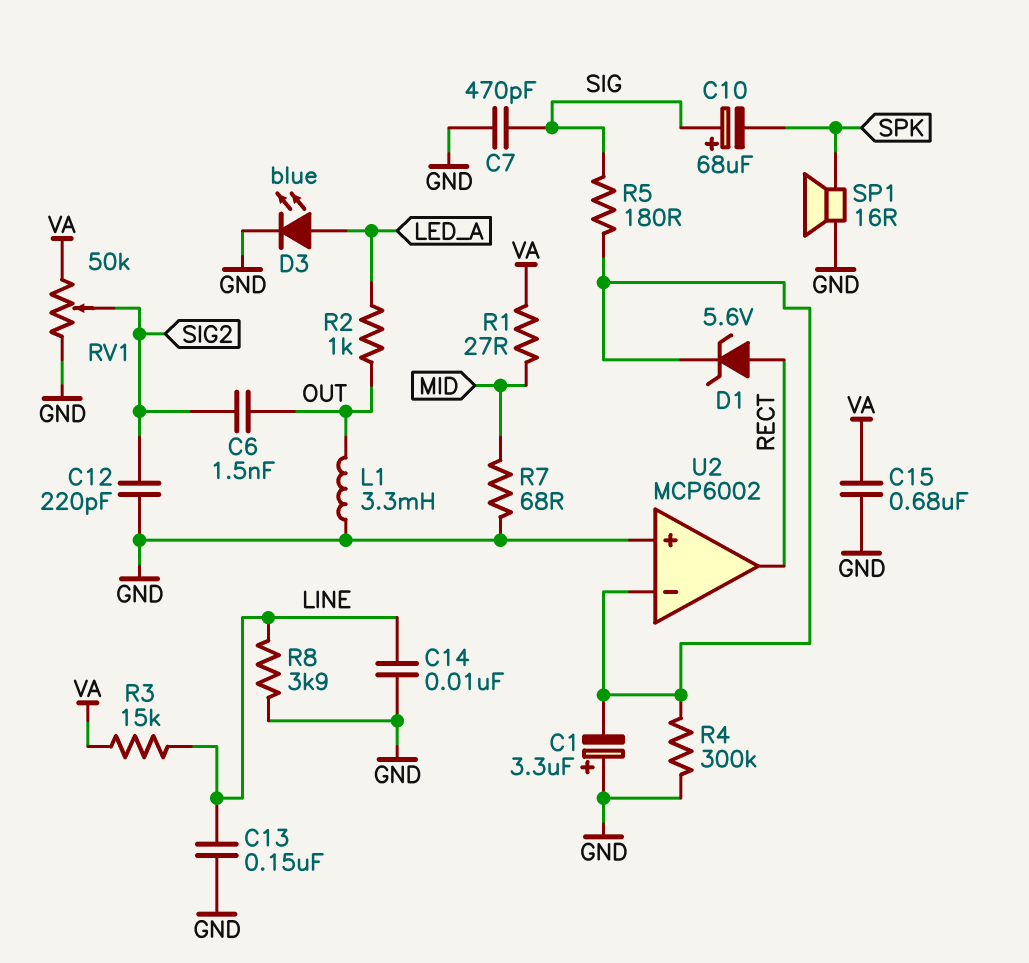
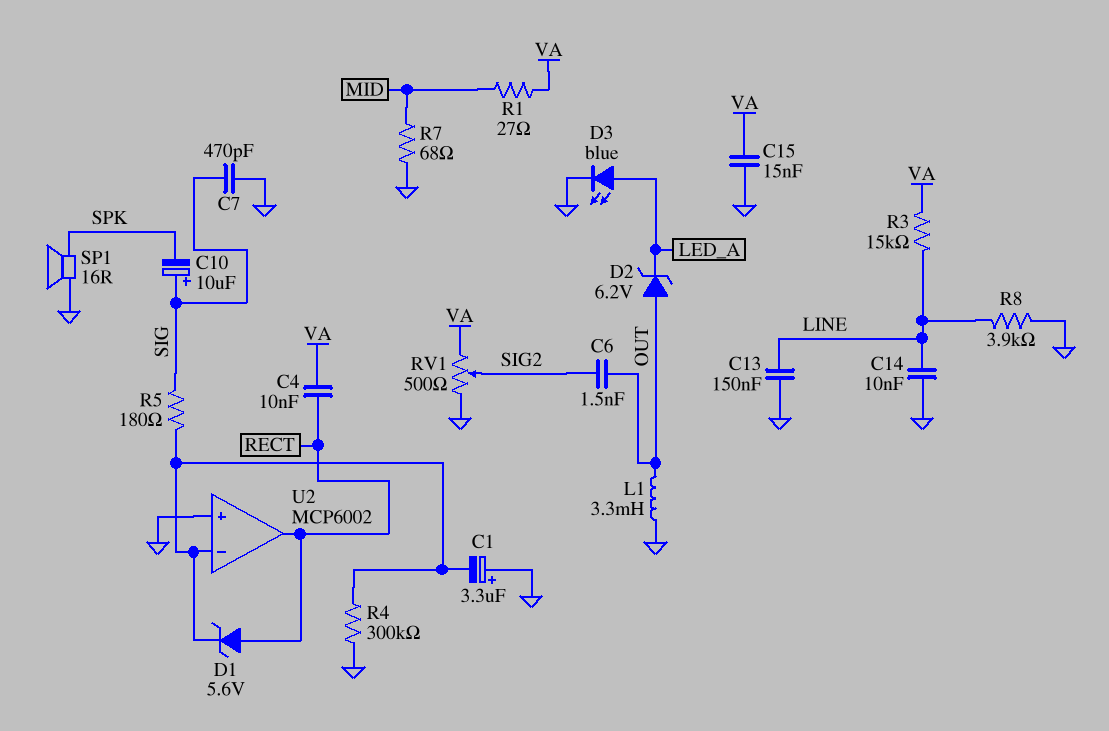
C4: none -> 10nF (RECT, VA)
C10: 68uF (plus SIG, minus SPK) -> 10uF (plus SIG, minus SPK)
C12: 220pF (GND, SIG2) -> none
C15: 680nF (GND, VA) -> 15nF (GND, VA)
D2: none -> zener 6.2V (A OUT, K LED_A)
R2: 1k (LED_A, OUT) -> none
RV1: 50k (GND, VA, wiper SIG2) -> 500 (GND, VA, wiper SIG2)

